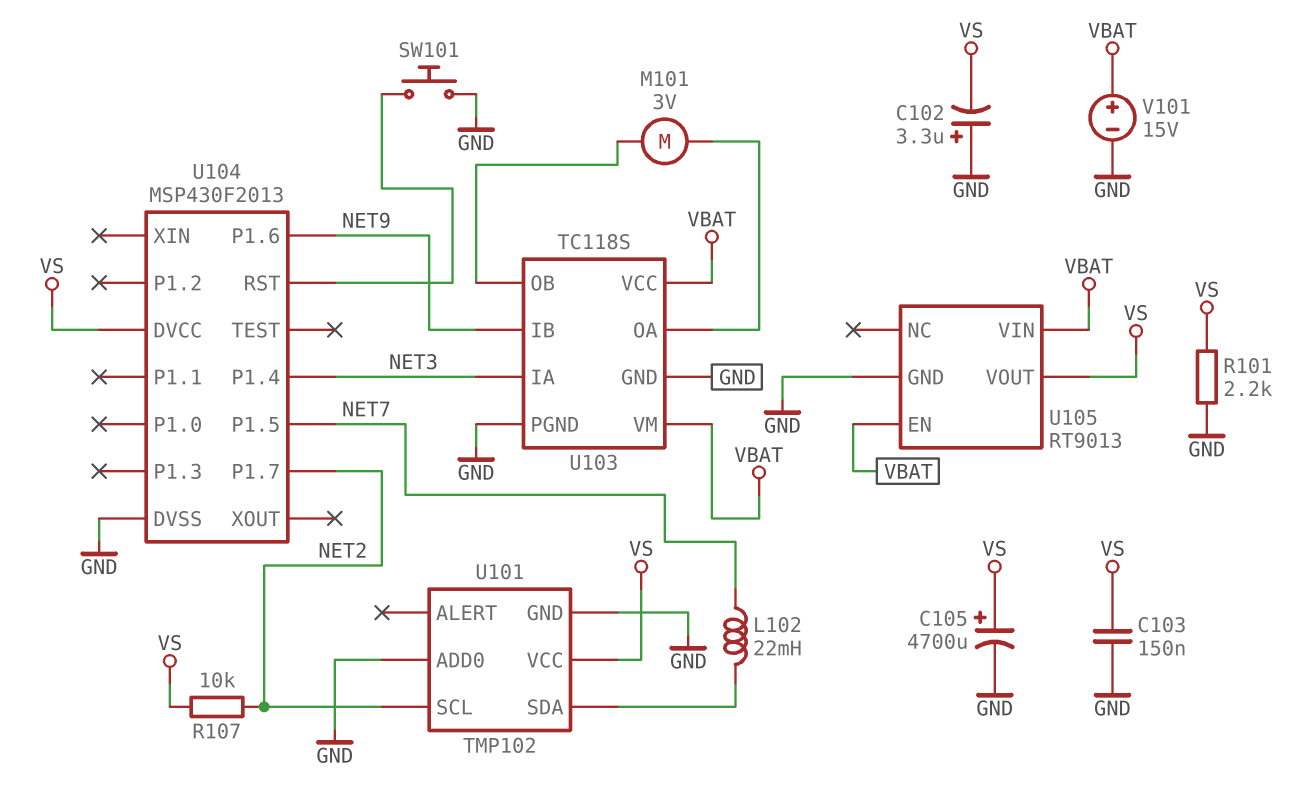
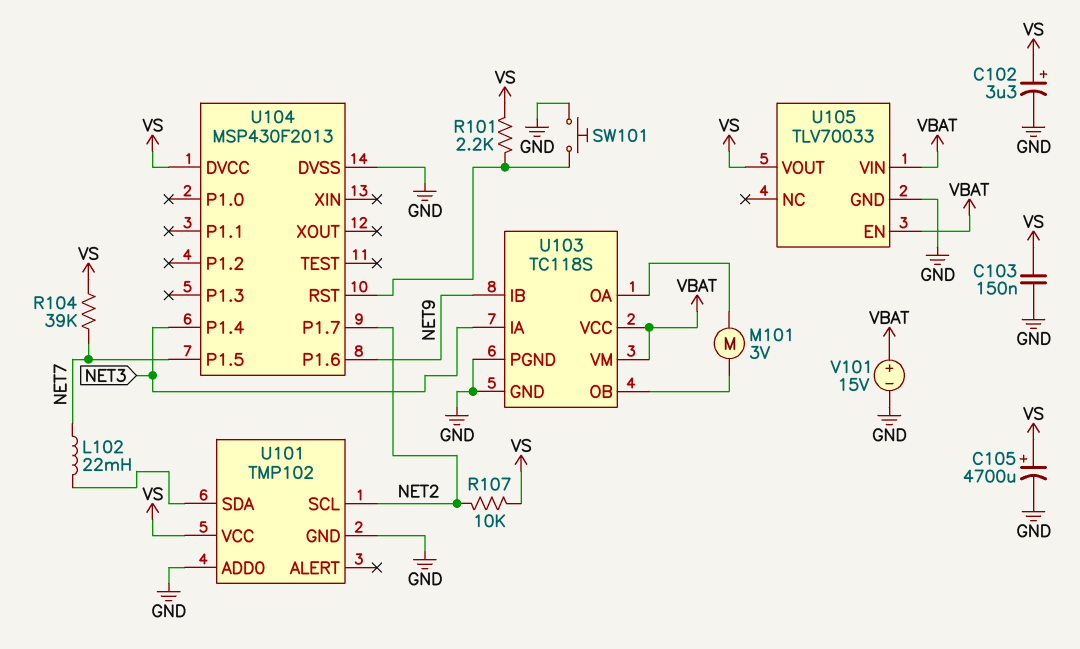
C102: 3.3uF (plus GND, minus VS) -> 3.3uF (plus VS, minus GND)
R101: 2.2k (GND, VS) -> 2.2k (U104/RST, VS)
R104: none -> 39k (NET7, VS)
U105: RT9013 -> TLV70033

